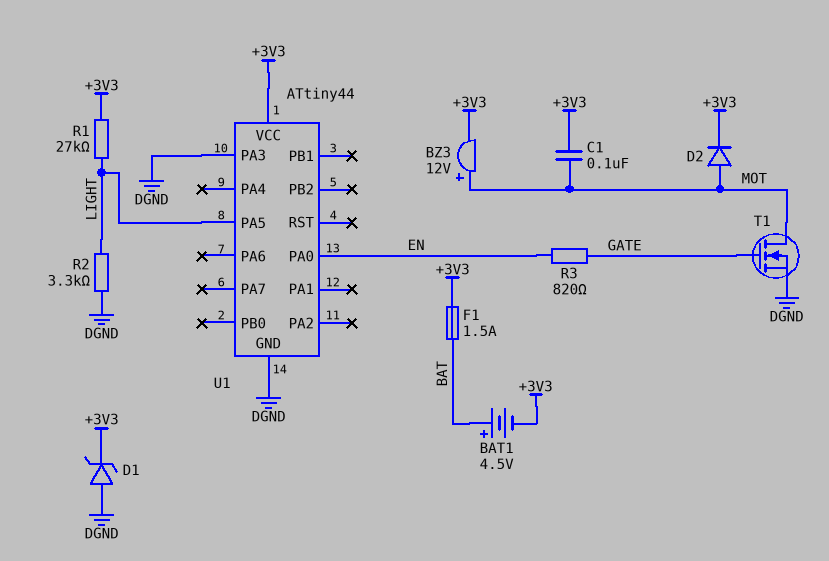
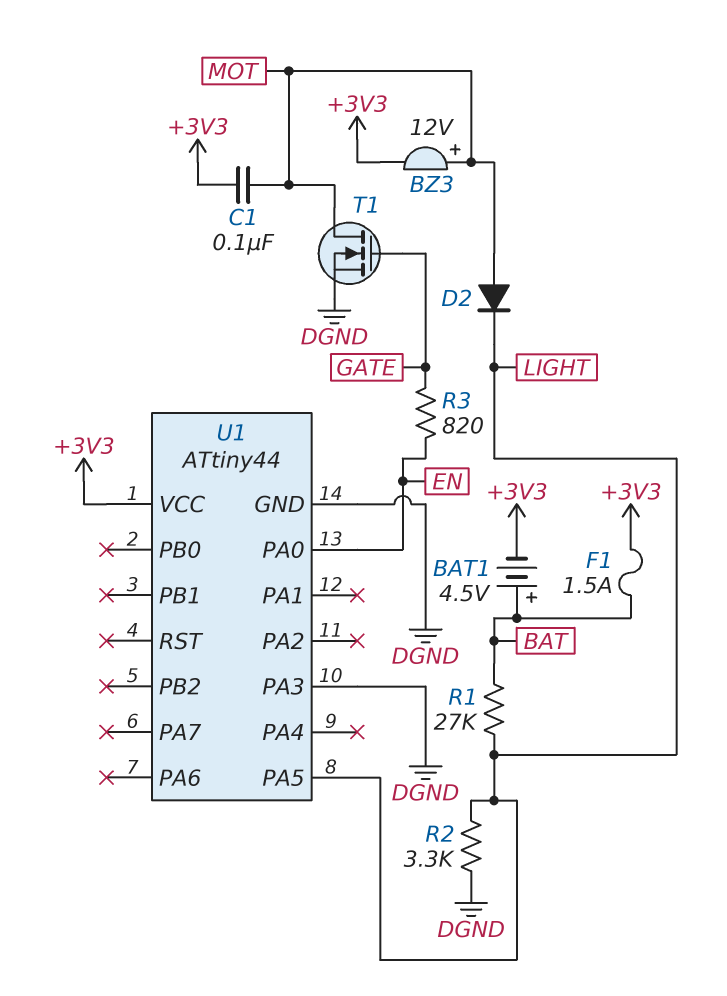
D1: zener (A DGND, K +3V3) -> none
D2: diode (A MOT, K +3V3) -> diode (A MOT, K LIGHT)
R1: 27k (+3V3, LIGHT) -> 27k (BAT, LIGHT)

